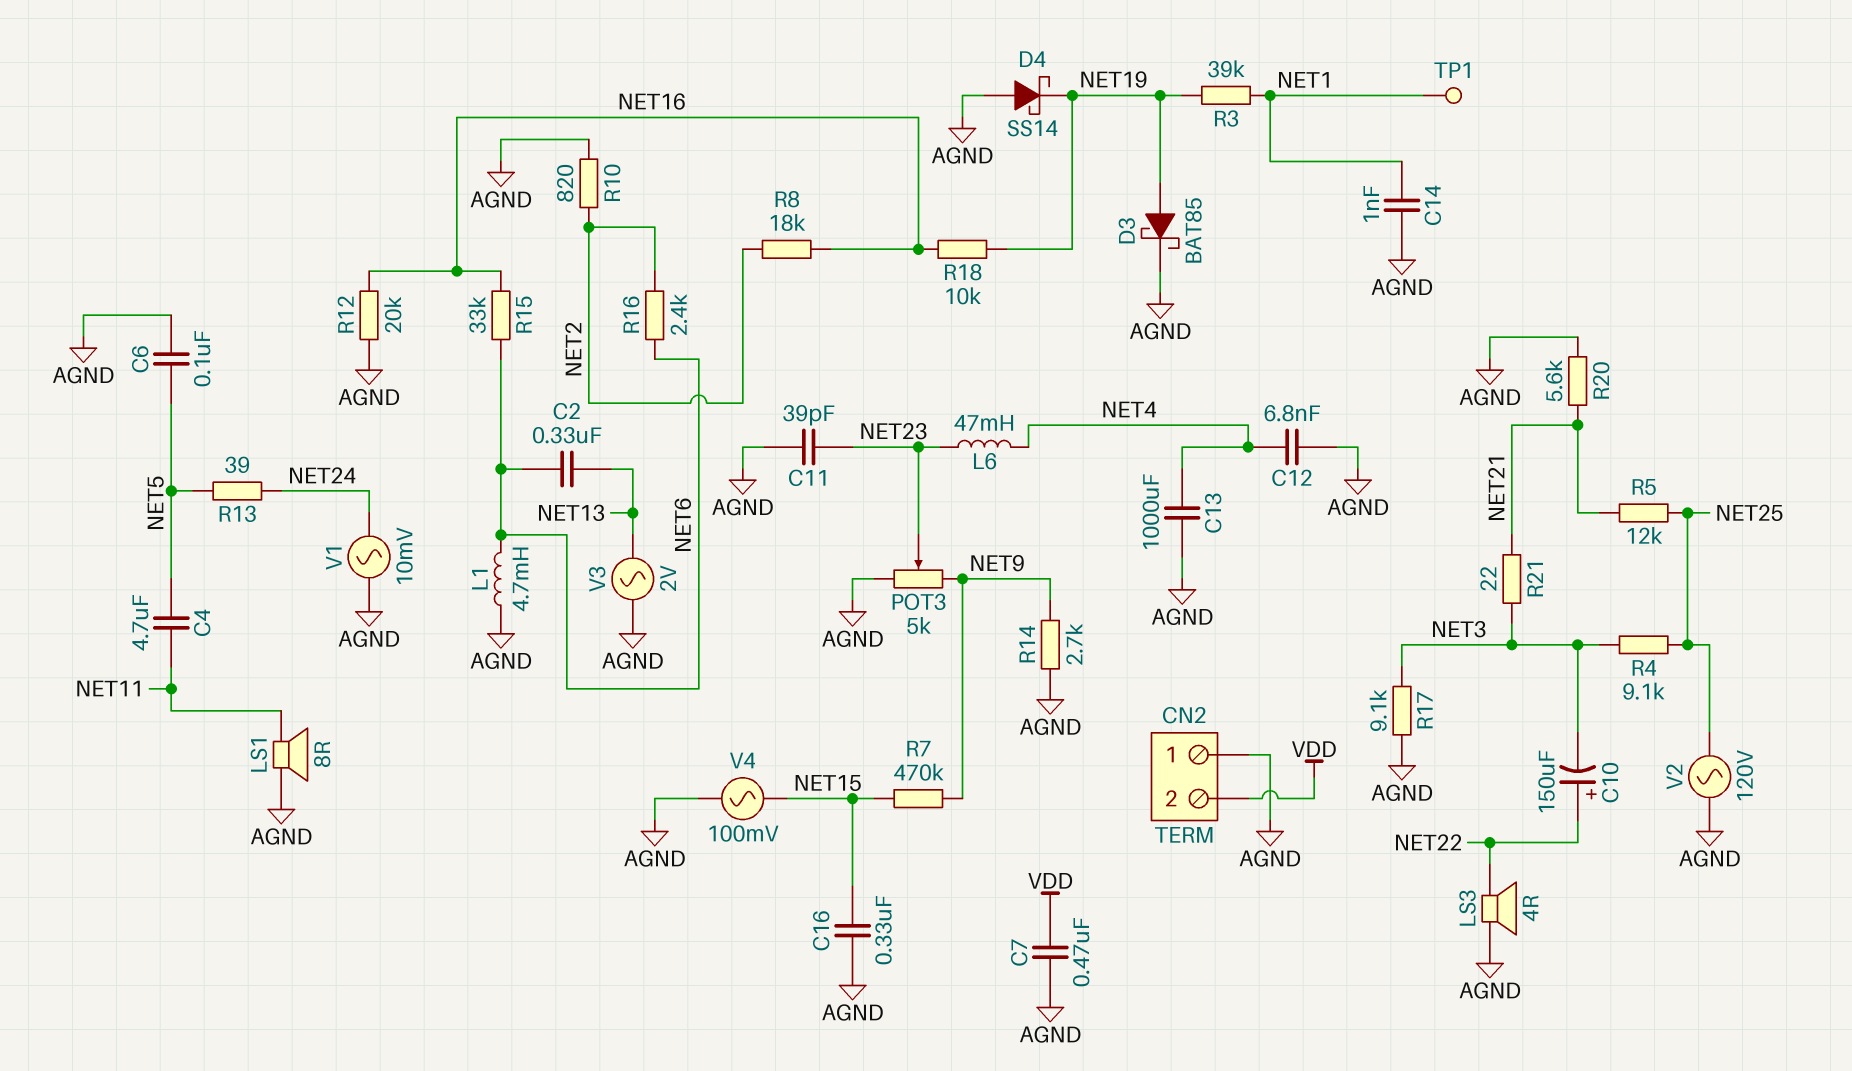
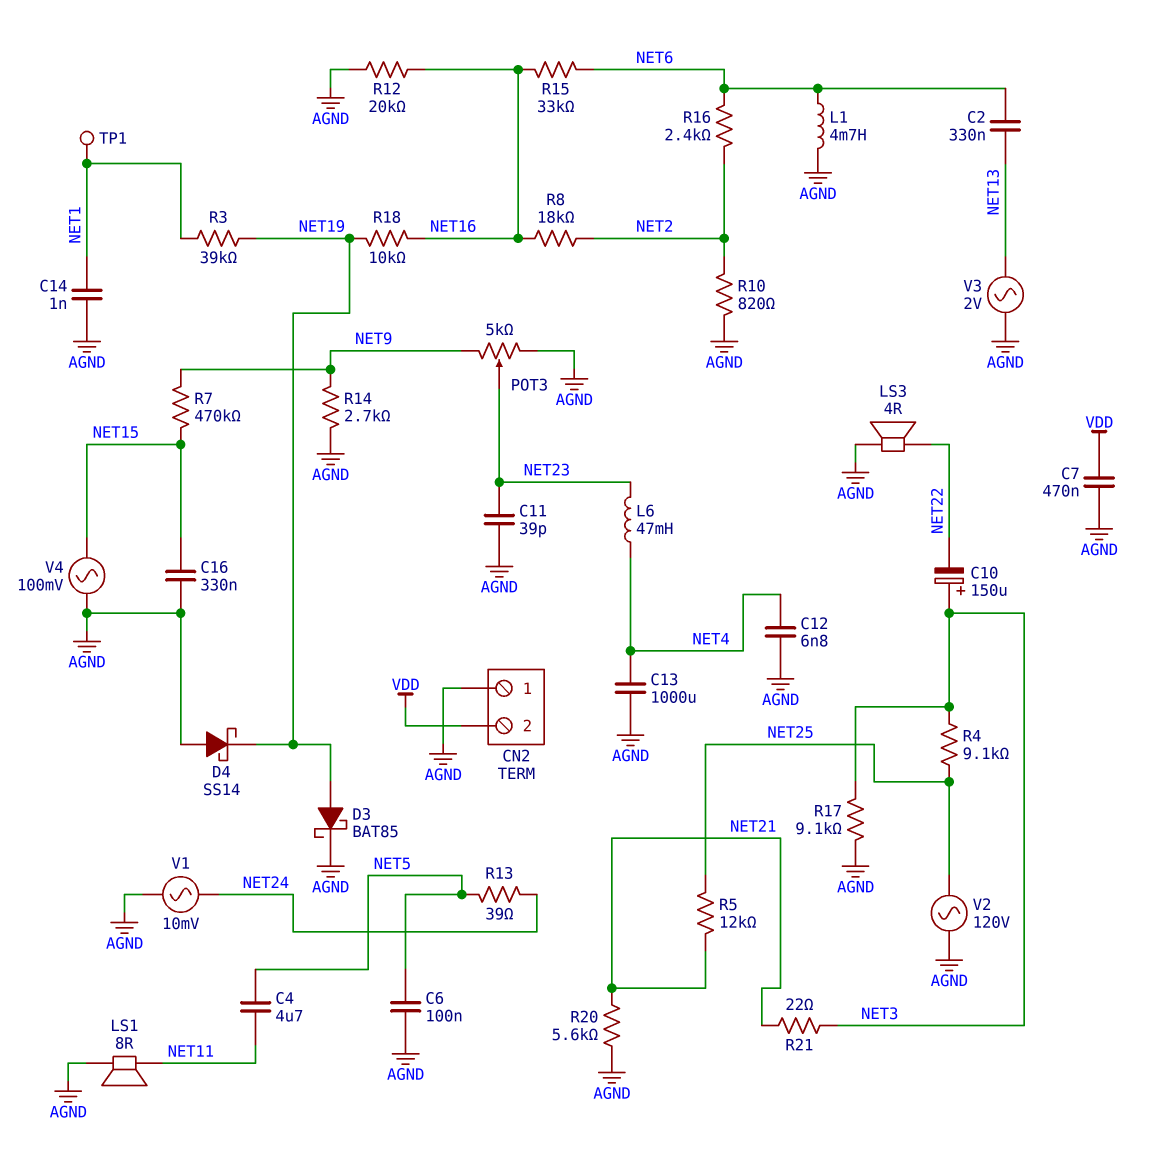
C10: 150uF (plus NET22, minus NET3) -> 150uF (plus NET3, minus NET22)

